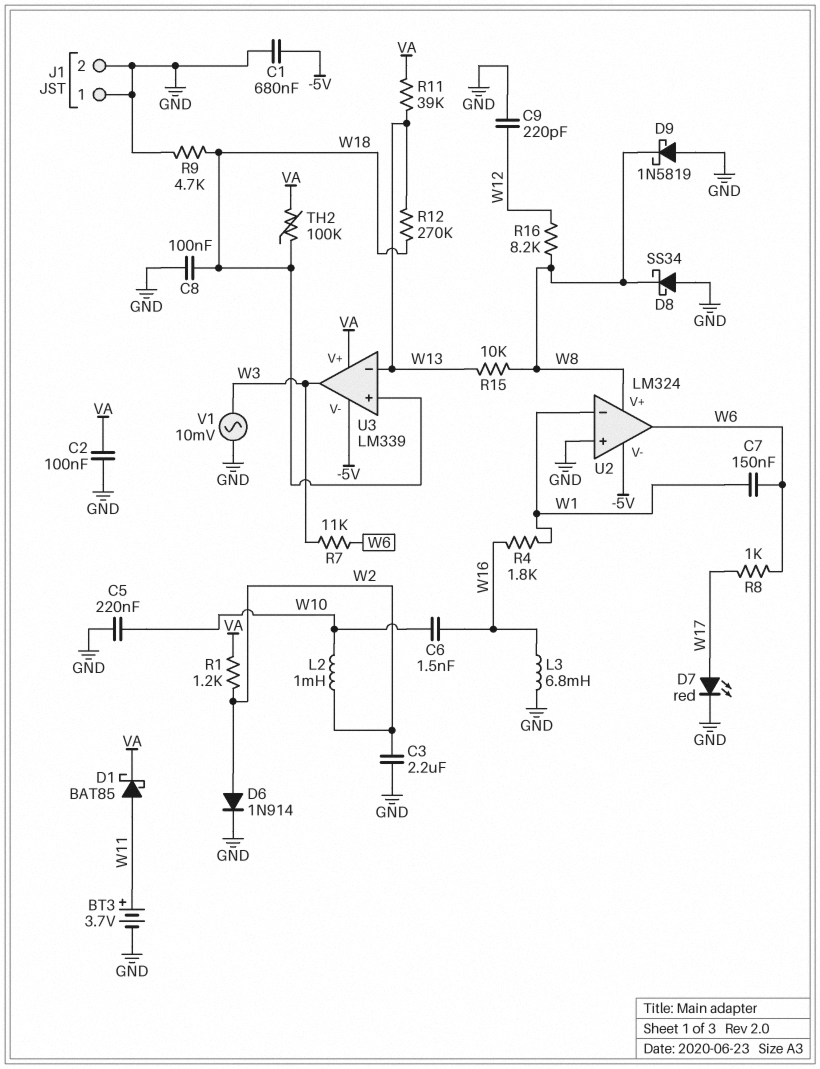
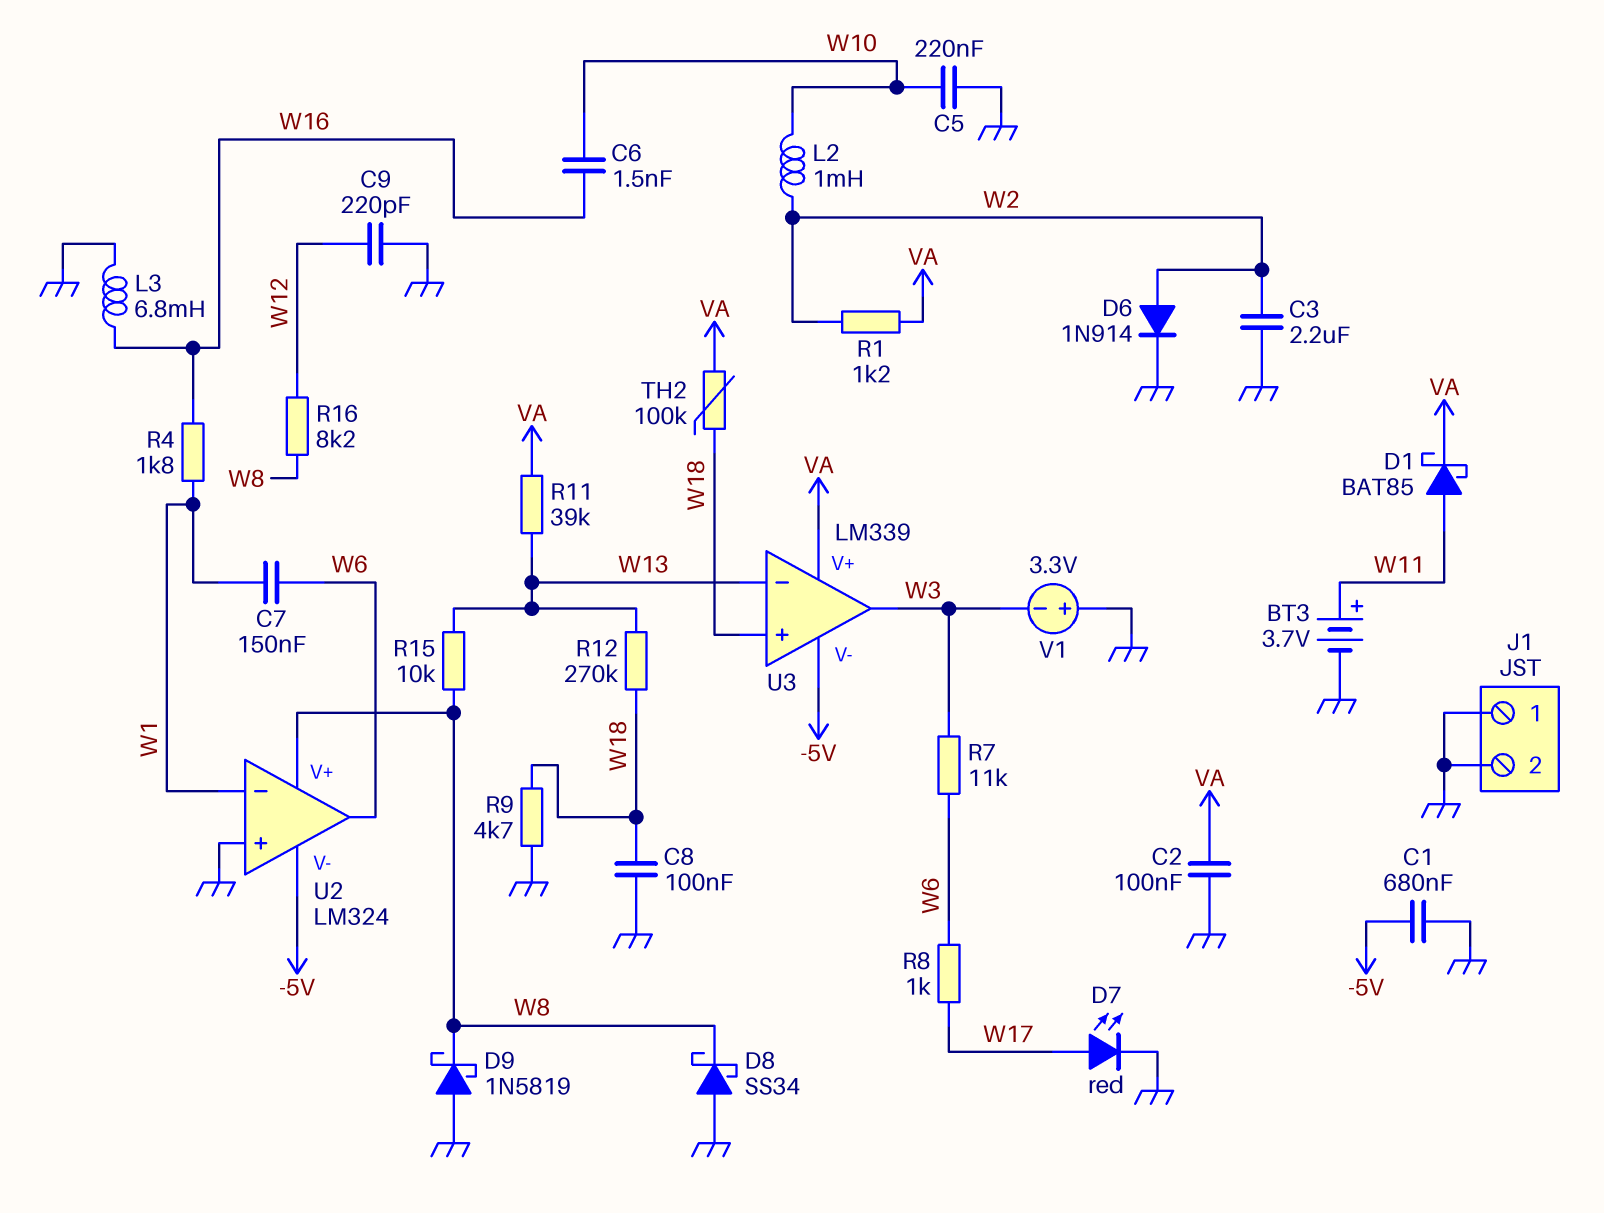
V1: AC 10mV (GND, W3) -> 3.3V (plus GND, minus W3)

